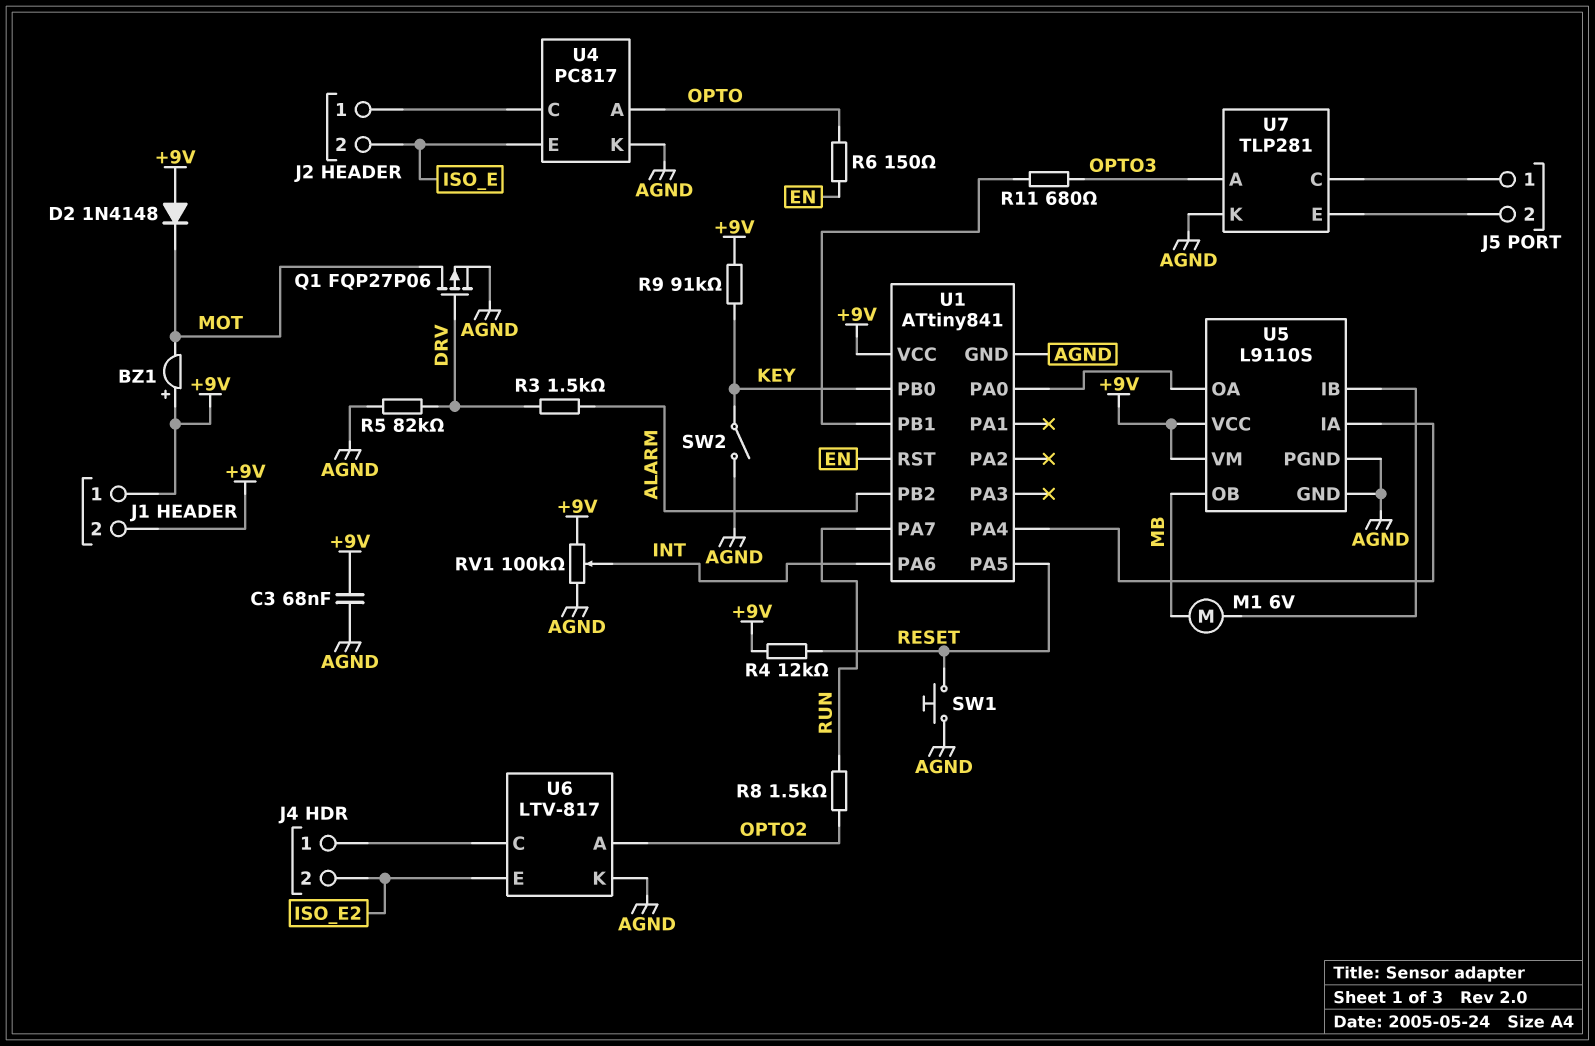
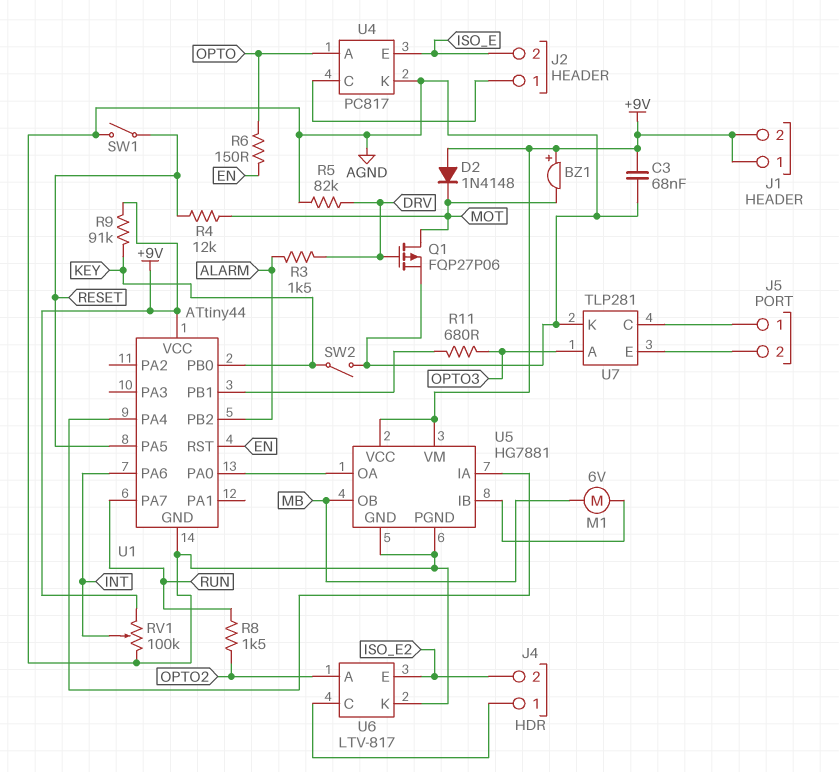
R4: 12k (+9V, RESET) -> 12k (MOT, RESET)
SW1: button (AGND, RESET) -> switch (AGND, RESET)
U1: ATtiny841 -> ATtiny44
U5: L9110S -> HG7881

